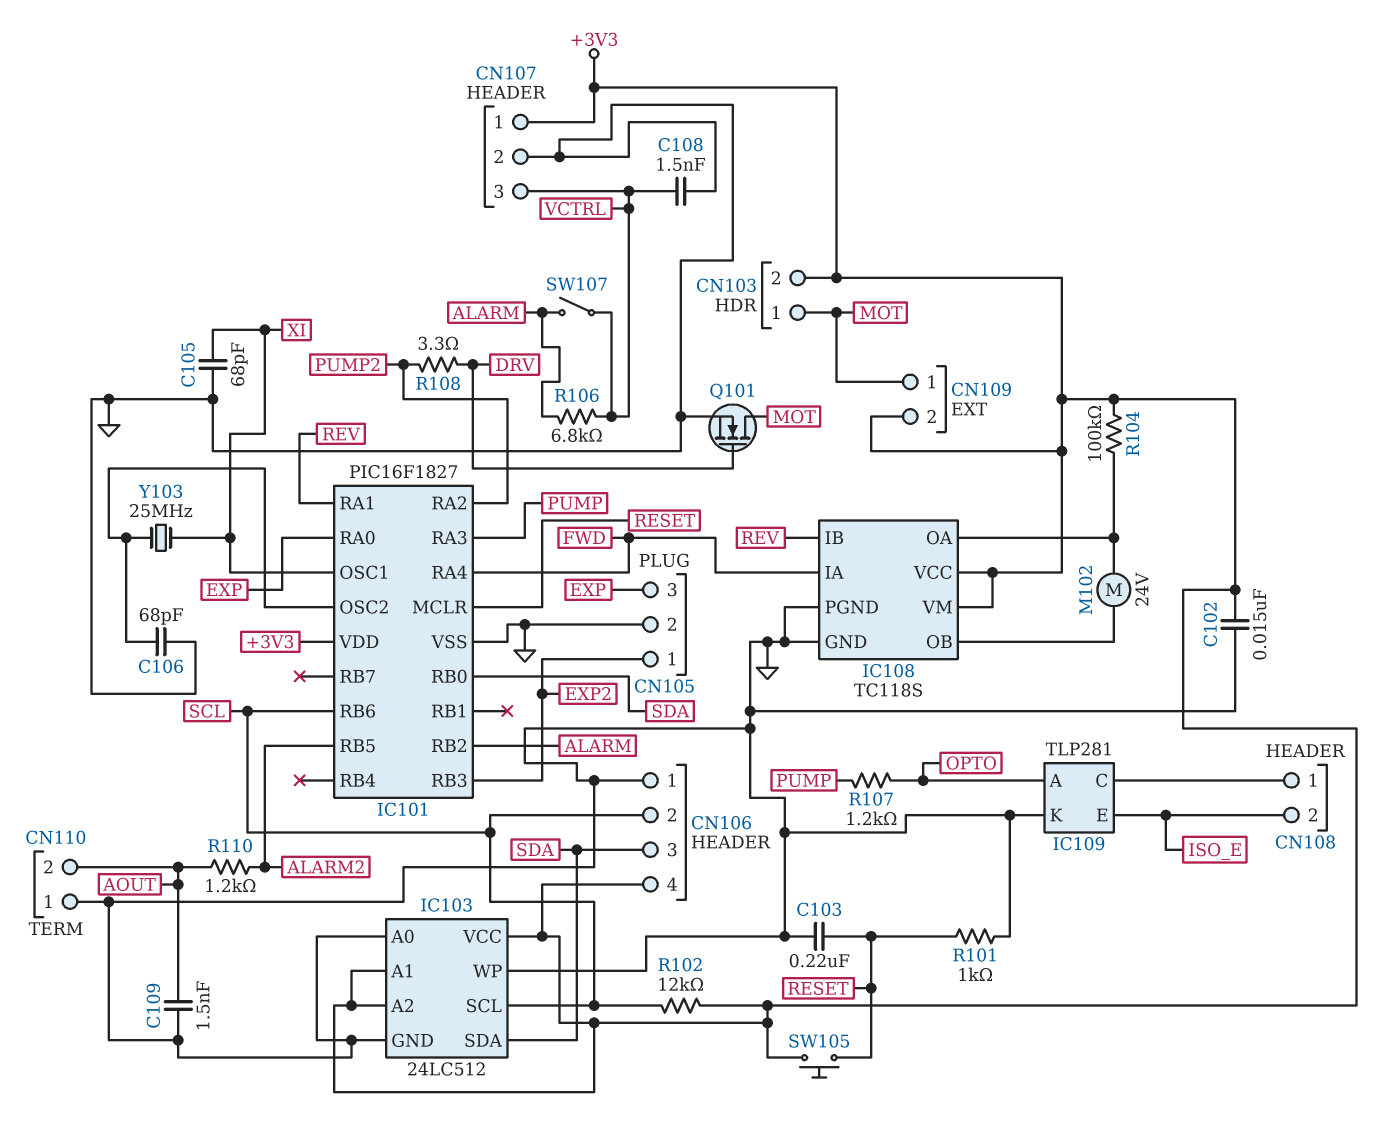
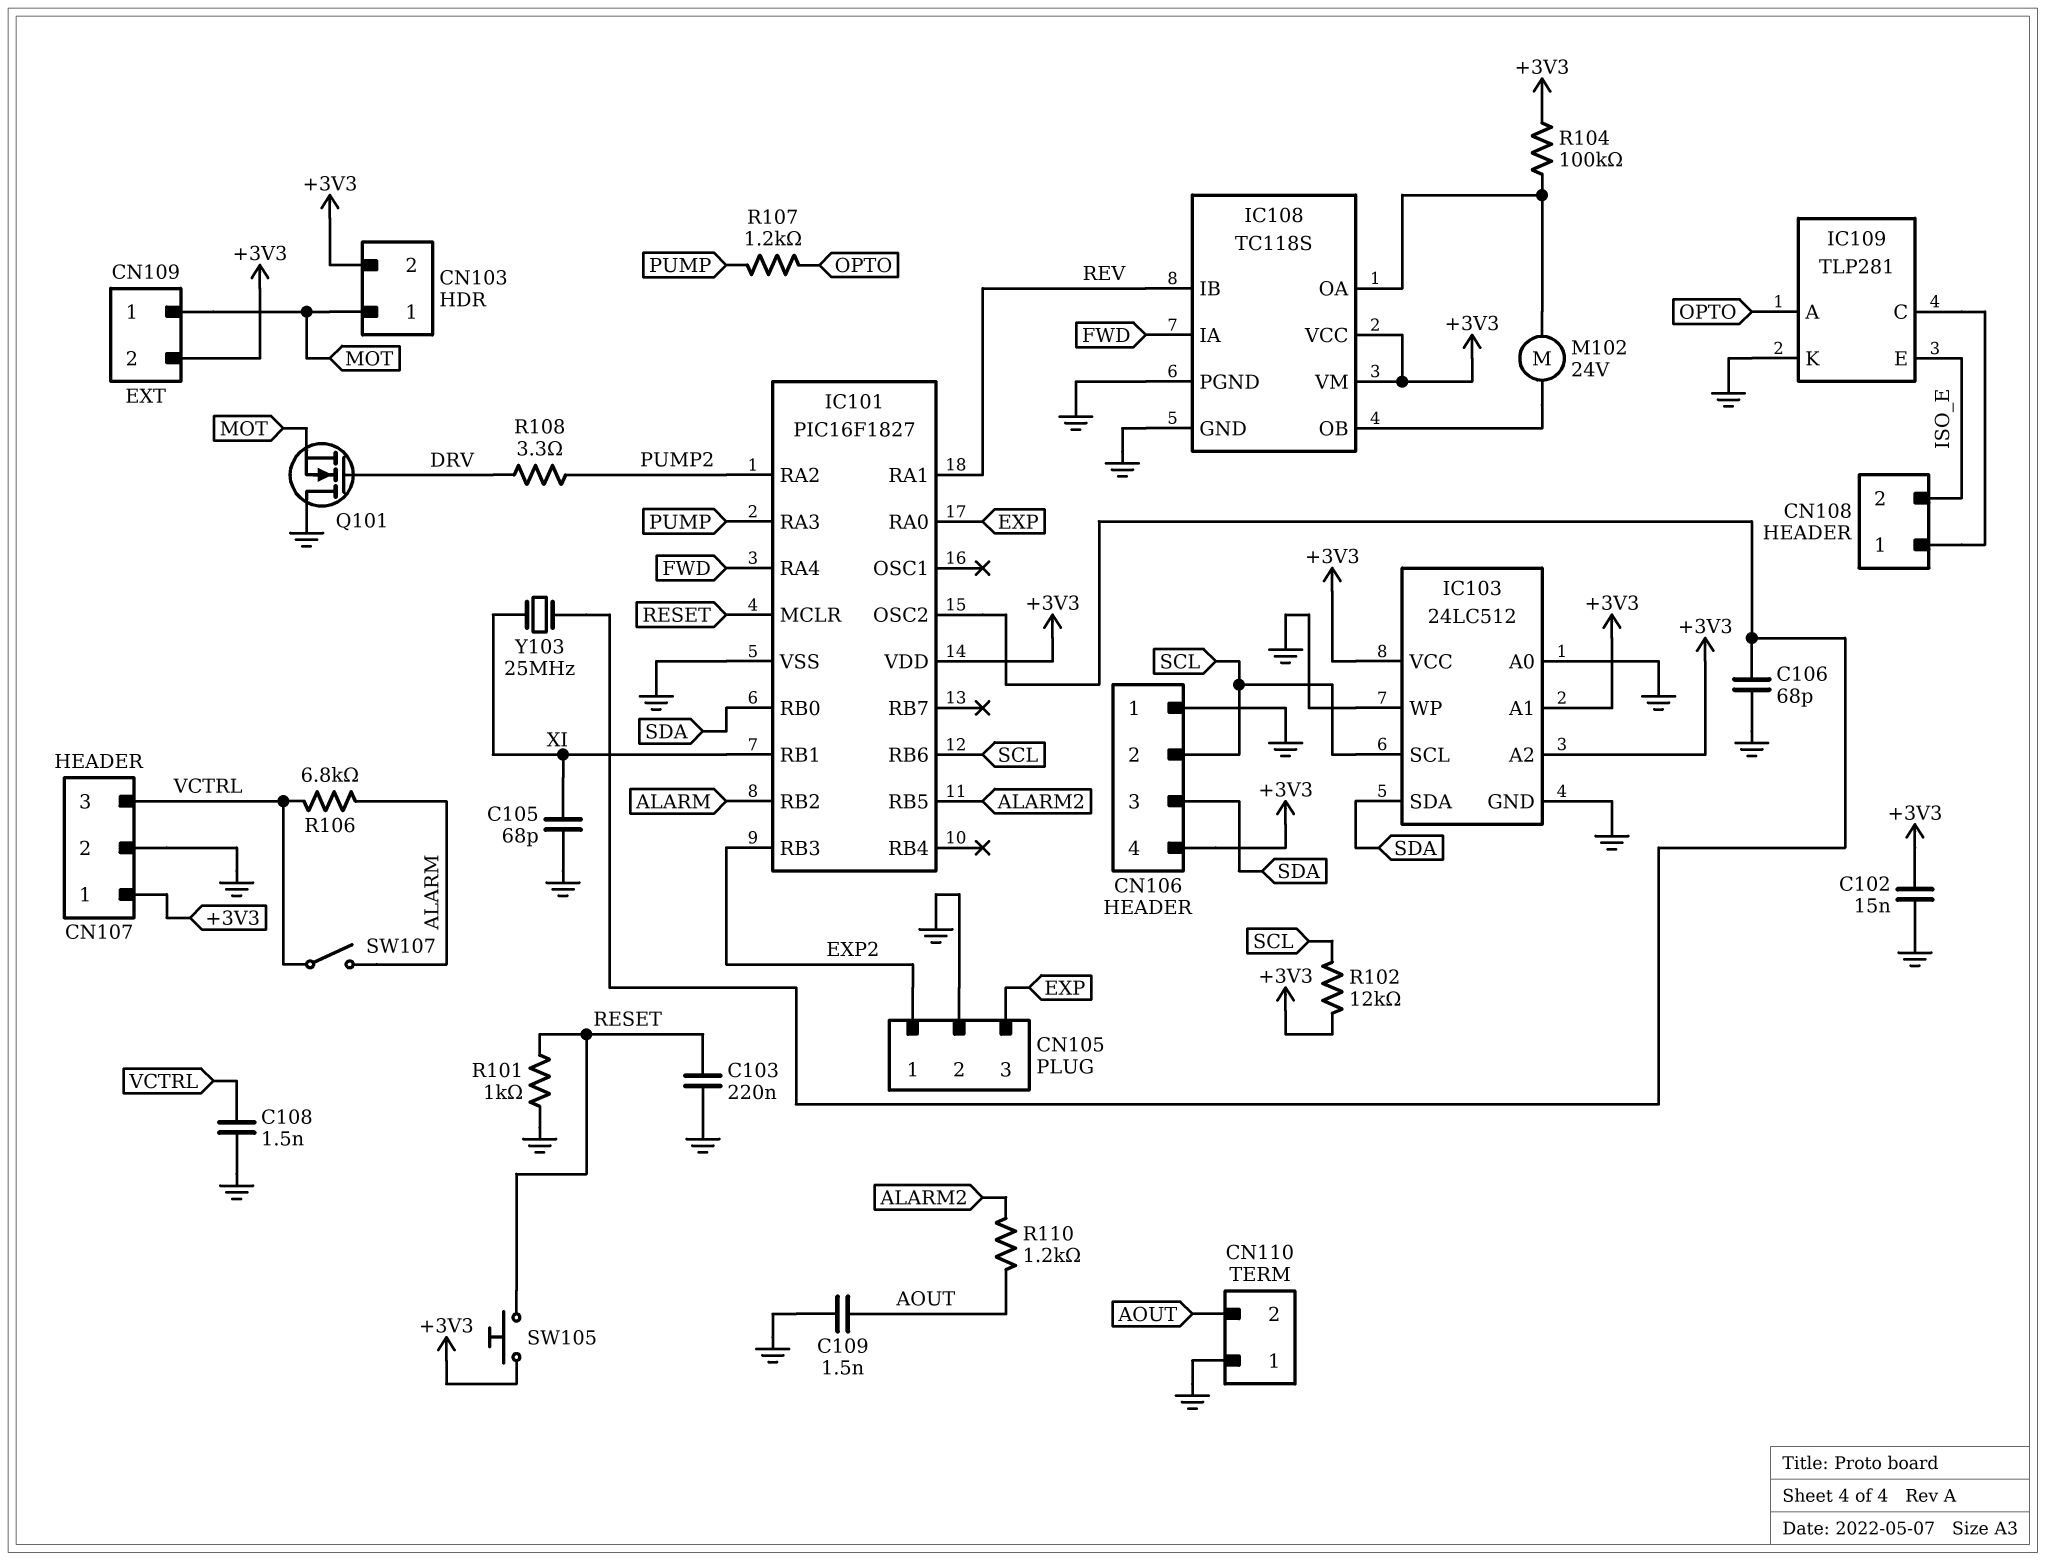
IC101 pin OSC1: XI -> none
IC101 pin RB1: none -> XI
Q101: NMOS (G DRV, D MOT, S GND) -> NMOS (G DRV, D GND, S MOT)

